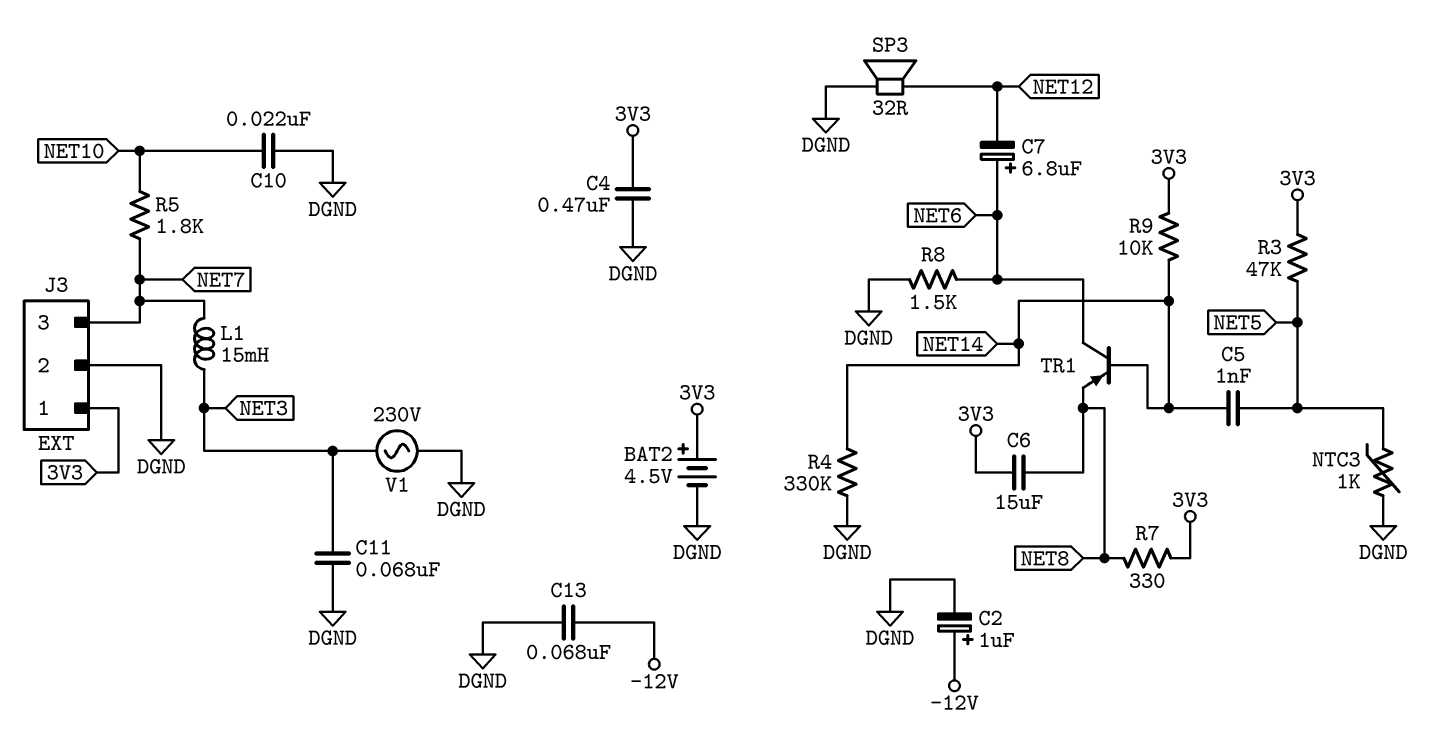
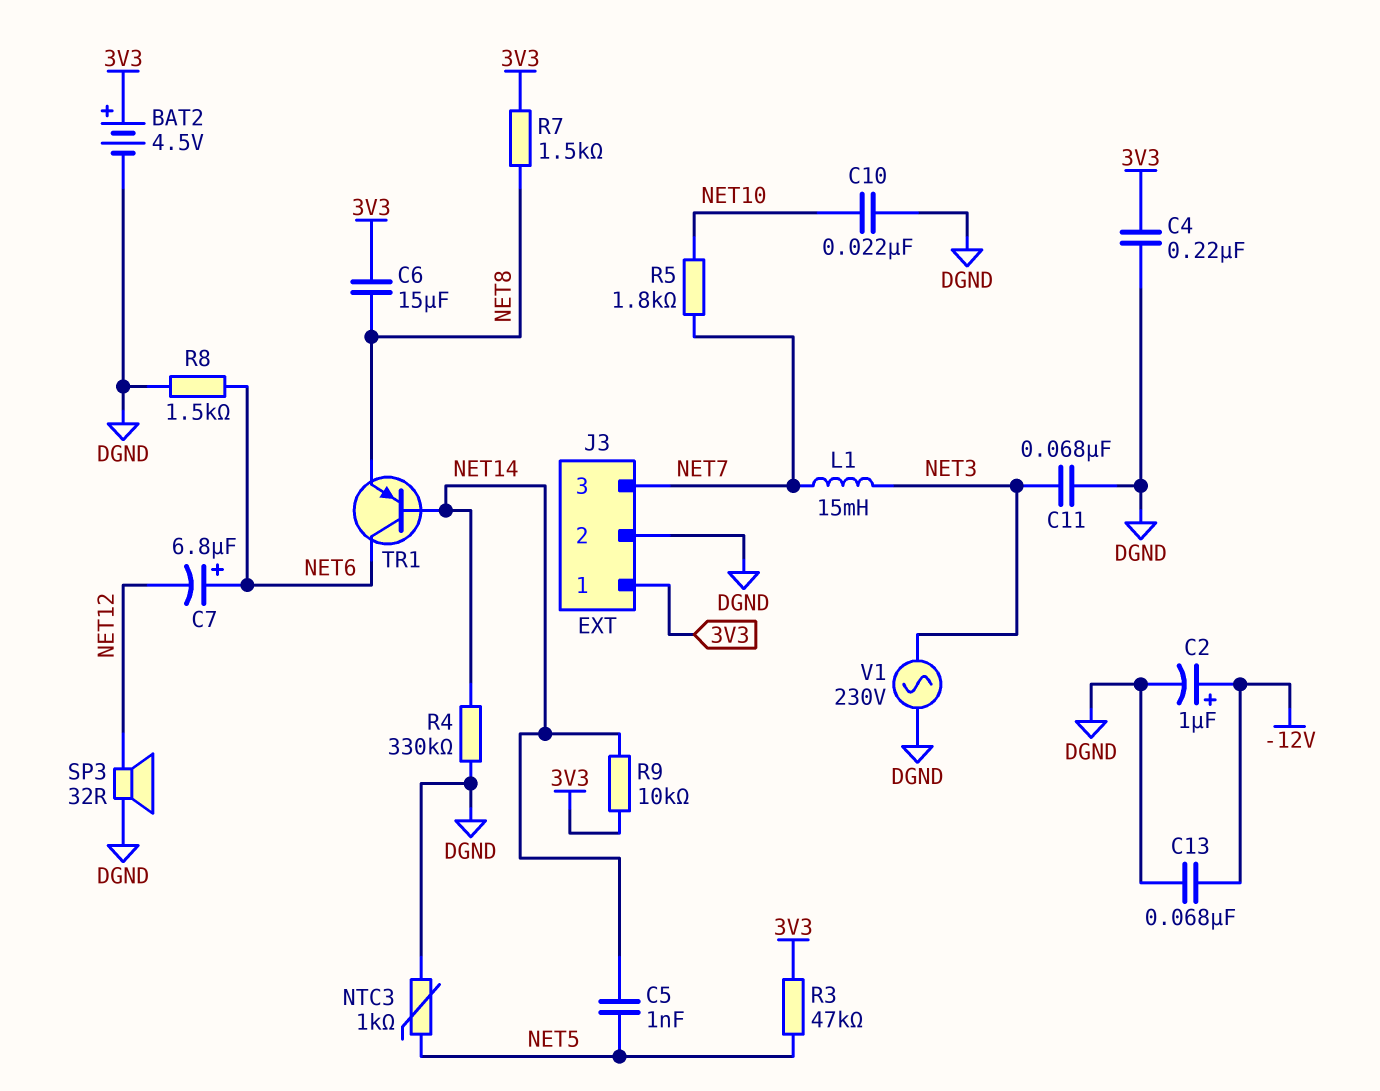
C4: 470nF (3V3, DGND) -> 220nF (3V3, DGND)
R7: 330 (3V3, NET8) -> 1.5k (3V3, NET8)

